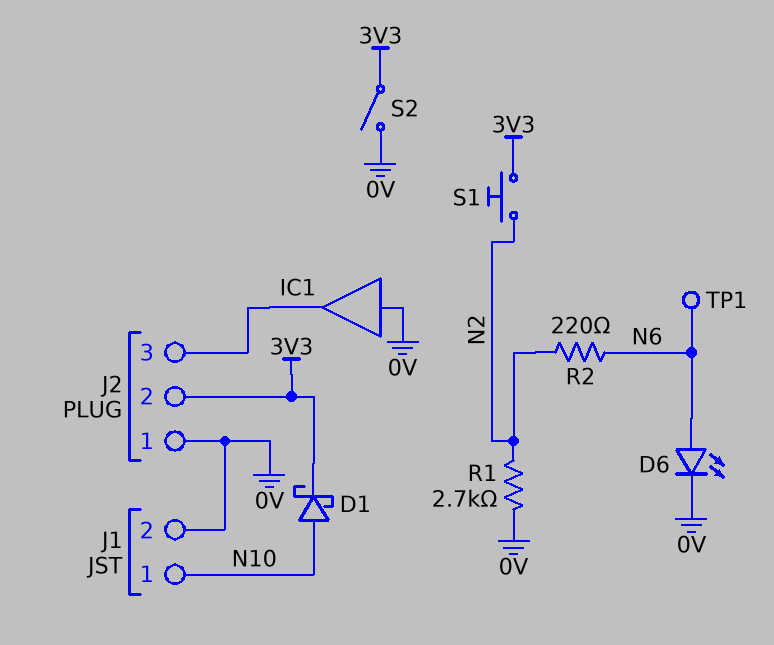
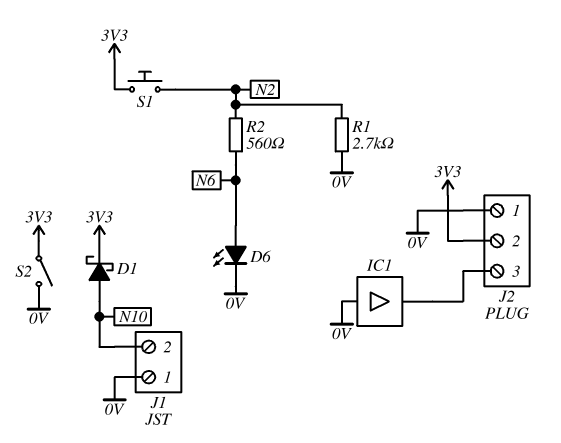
J1 pin 1: N10 -> 0V
J1 pin 2: 0V -> N10
R2: 220 (N2, N6) -> 560 (N2, N6)
TP1: test point (N6) -> none

